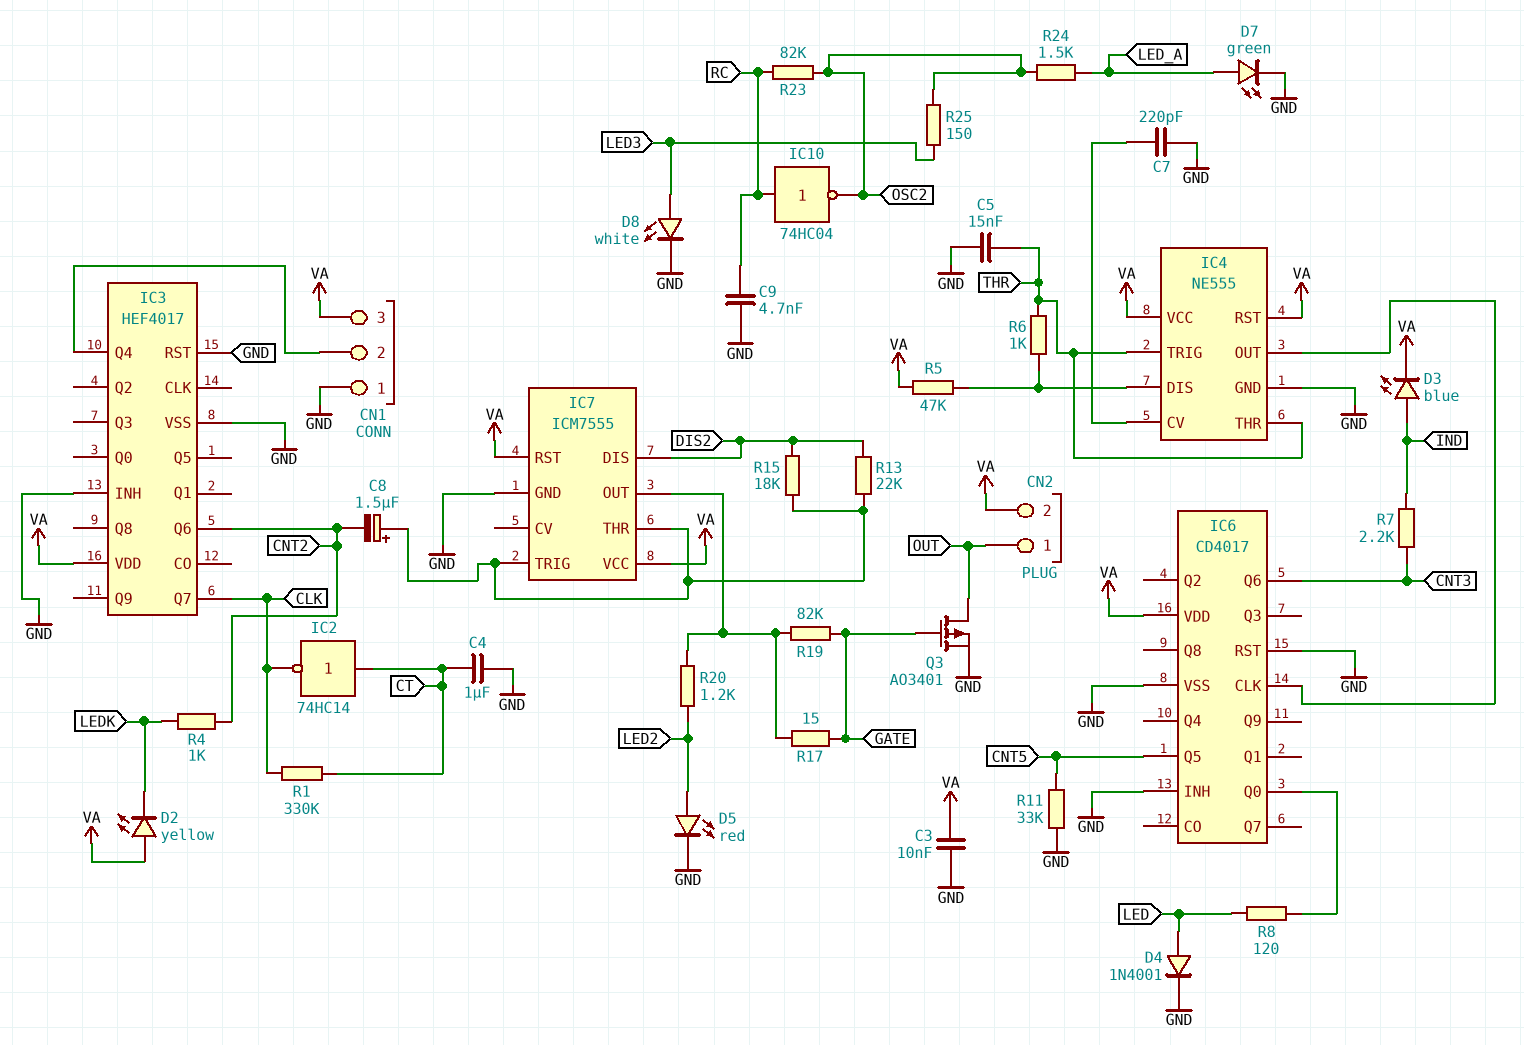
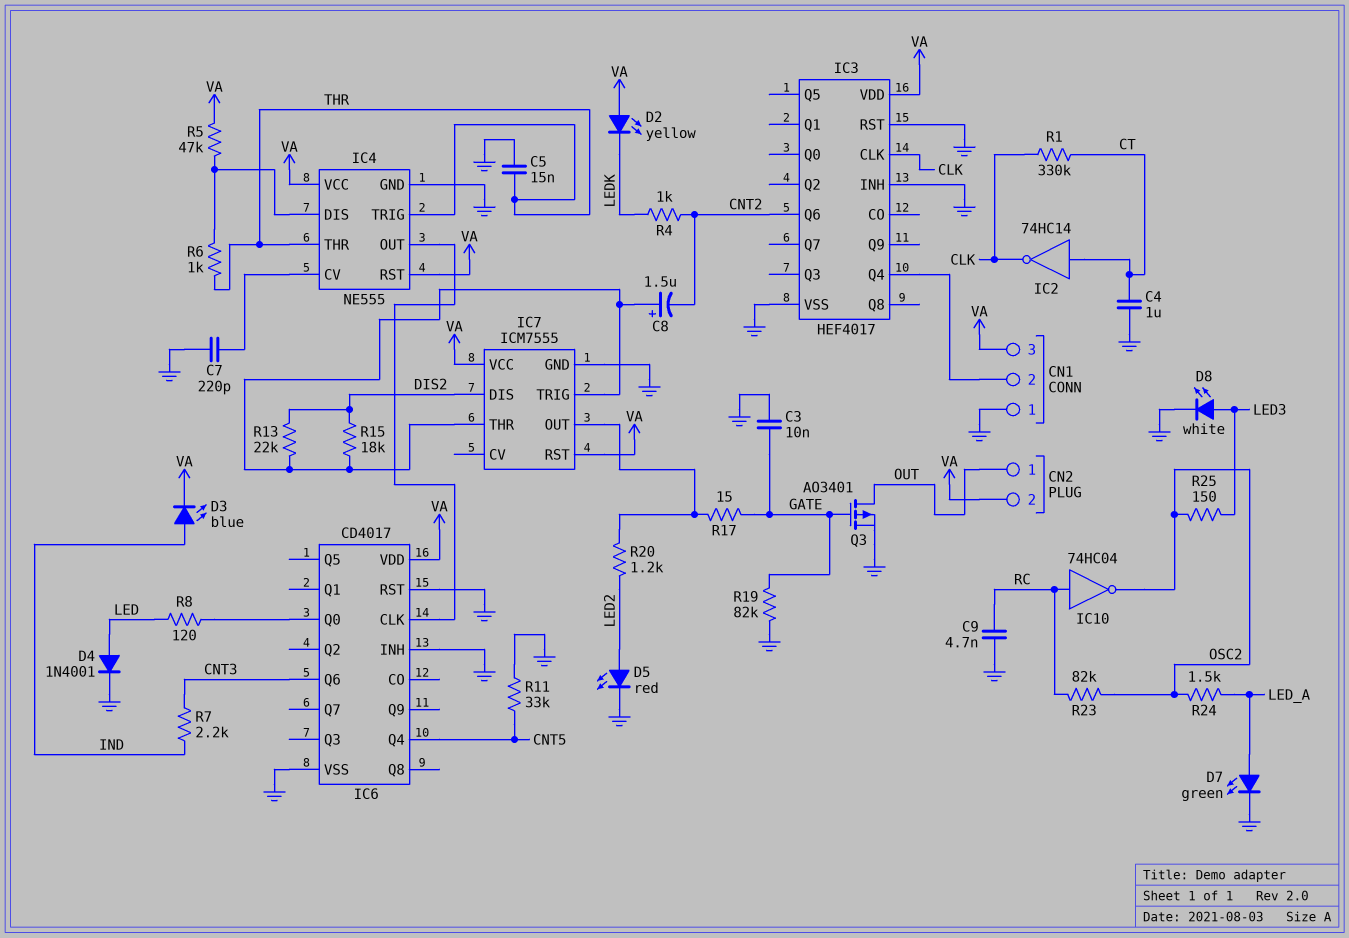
C3: 10nF (GND, VA) -> 10nF (GATE, GND)
IC3 pin CLK: none -> CLK
IC3 pin Q7: CLK -> none
IC6 pin Q4: none -> CNT5
IC6 pin Q5: CNT5 -> none
R19: 82k (GATE, IC7/OUT) -> 82k (GATE, GND)

